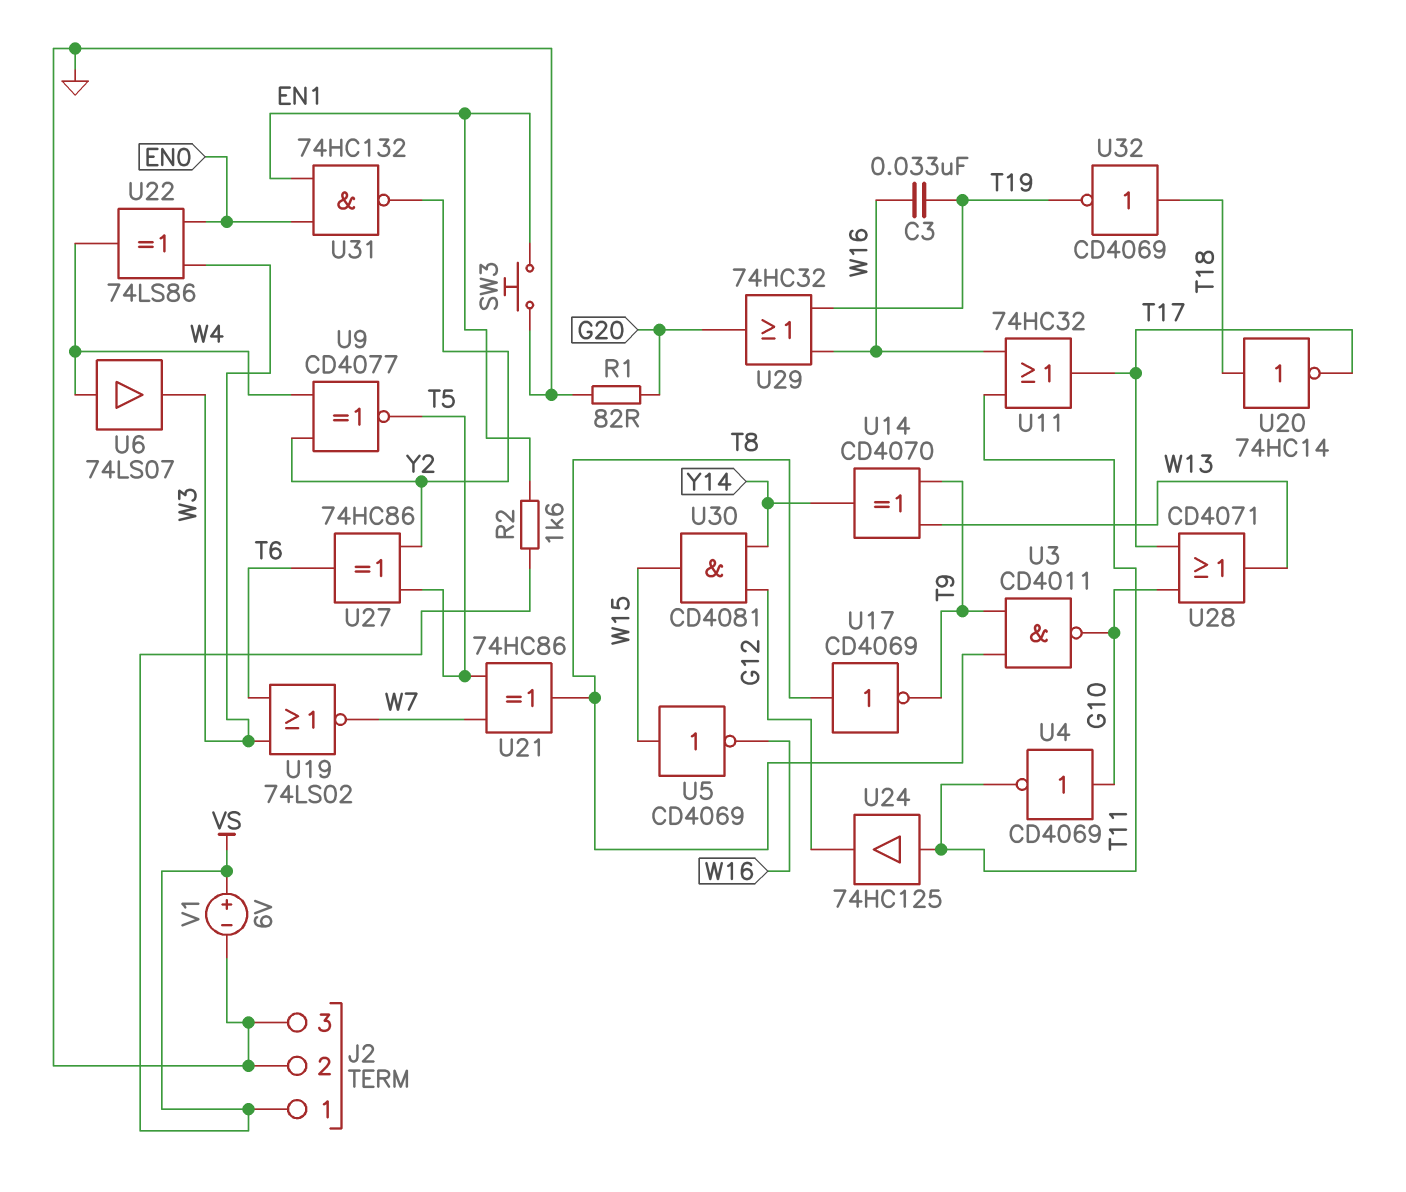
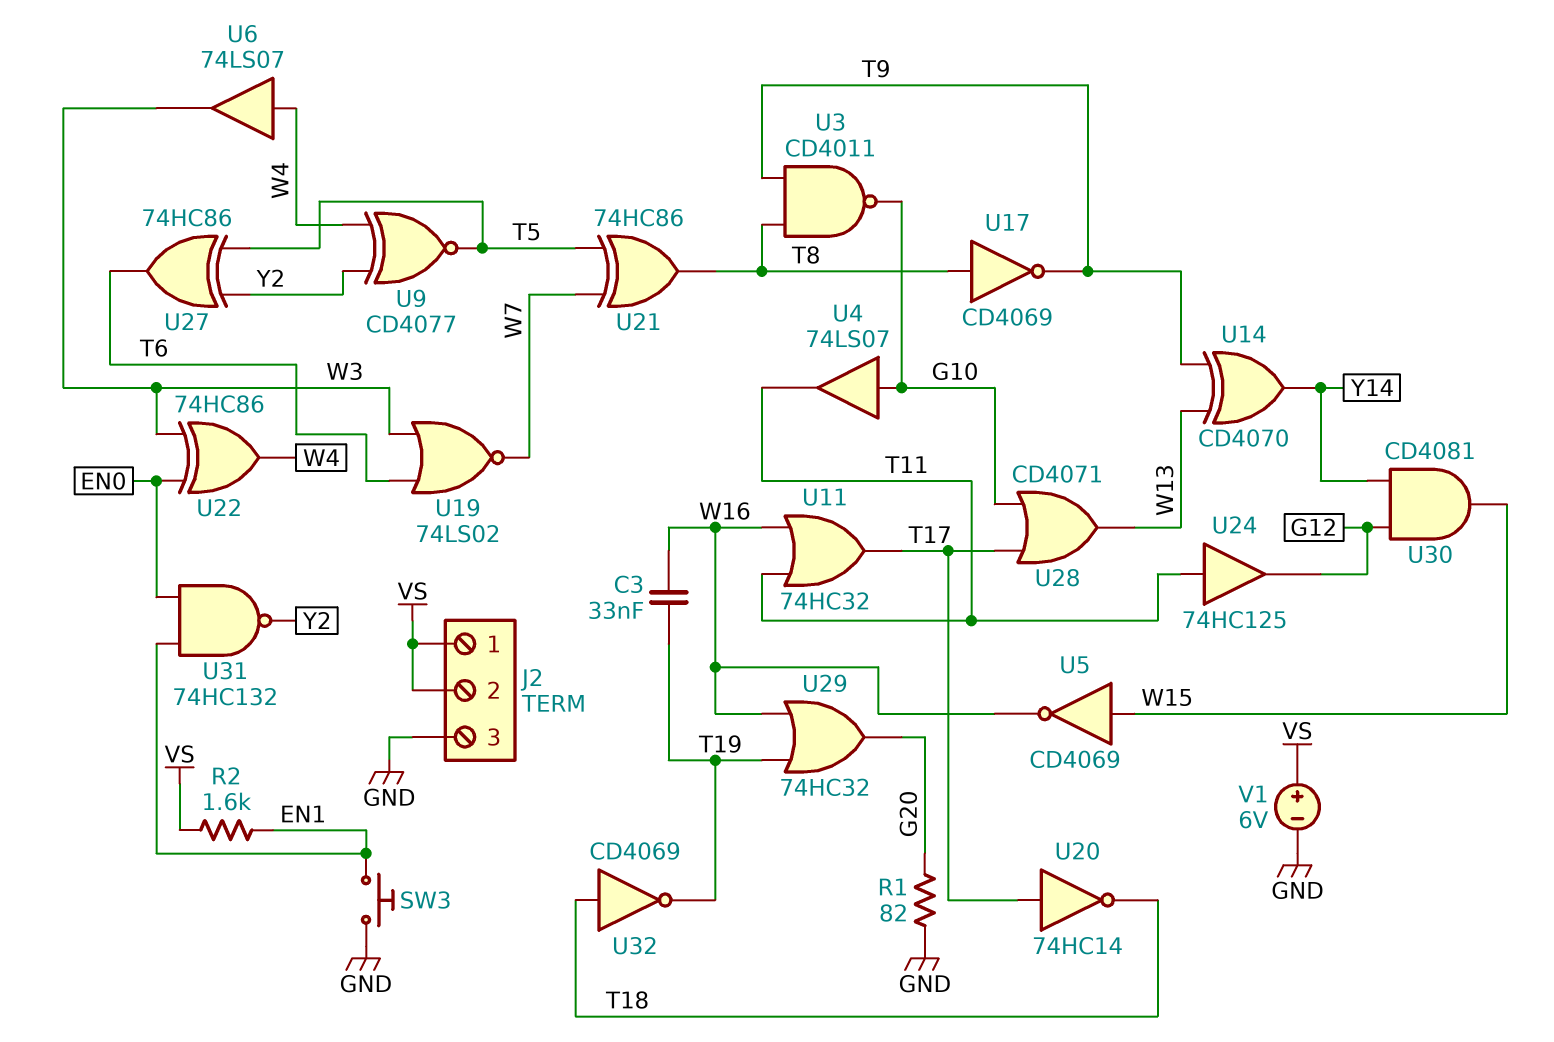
J2 pin 2: GND -> VS
U4: NOT CD4069 (in G10, out T11) -> buffer 74LS07 (in G10, out T11)
U20: NOT 74HC14 (in T18, out T17) -> NOT 74HC14 (in T17, out T18)
U22: XOR 74LS86 (in EN0, in W3, out W4) -> XOR 74HC86 (in EN0, in W3, out W4)

